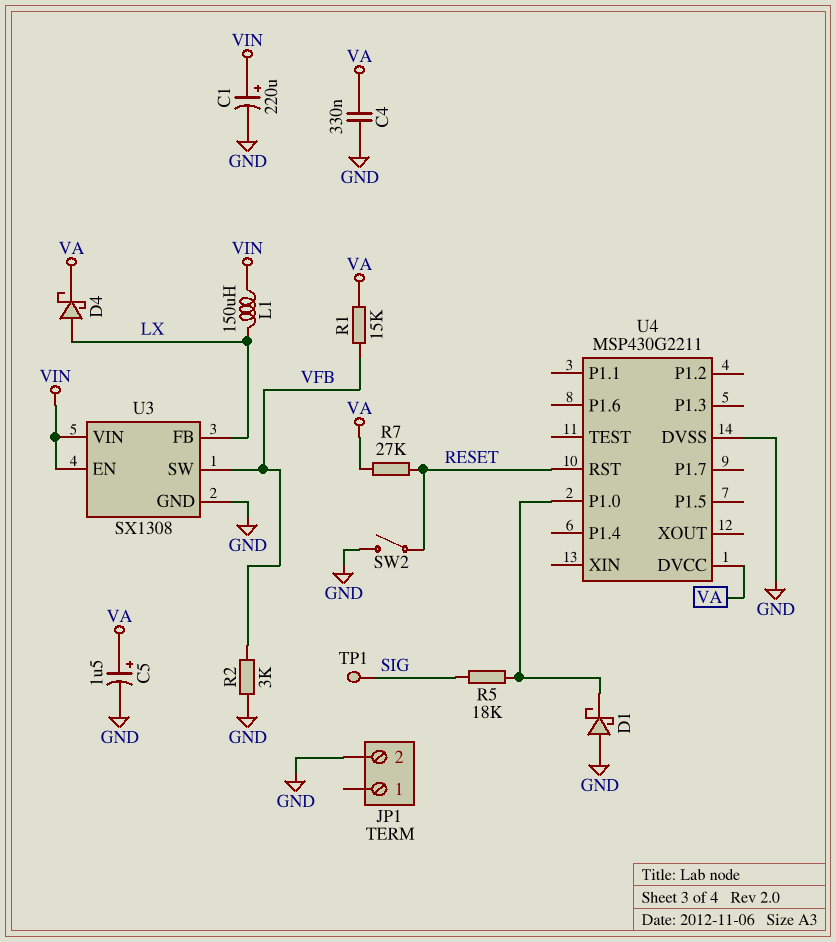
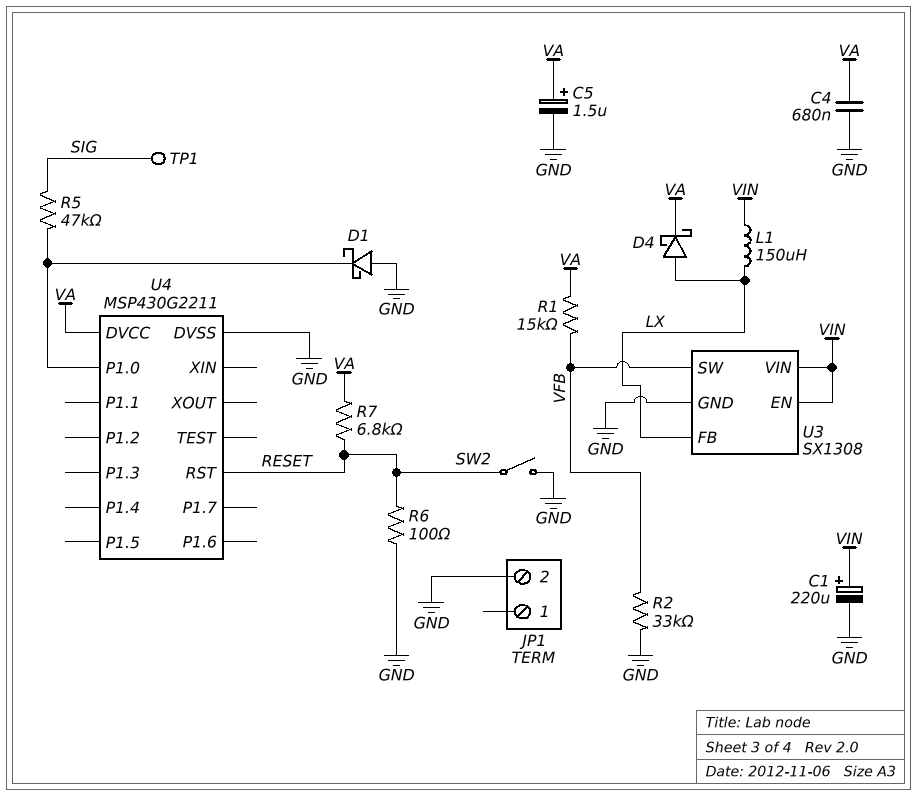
C4: 330nF (GND, VA) -> 680nF (GND, VA)
R2: 3k (GND, VFB) -> 33k (GND, VFB)
R5: 18k (SIG, U4/P1.0) -> 47k (SIG, U4/P1.0)
R6: none -> 100 (GND, RESET)
R7: 27k (RESET, VA) -> 6.8k (RESET, VA)

